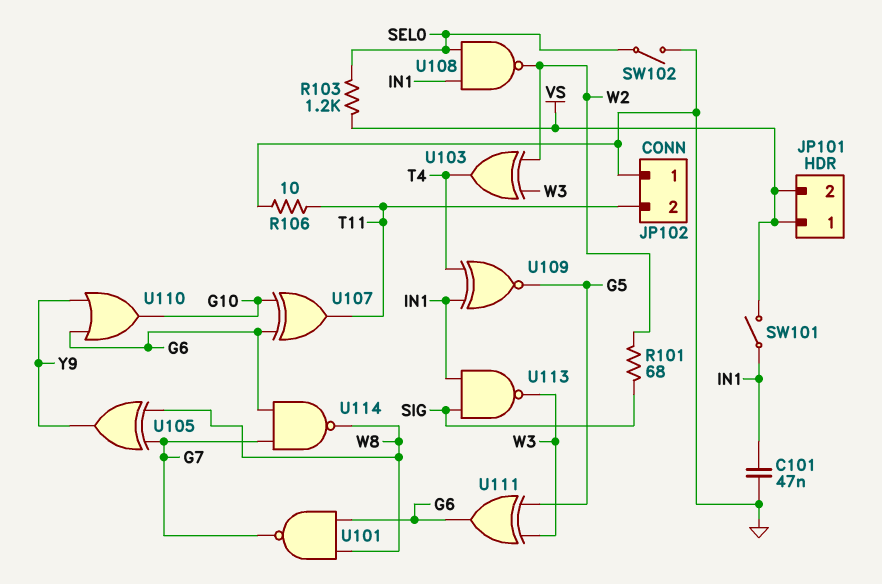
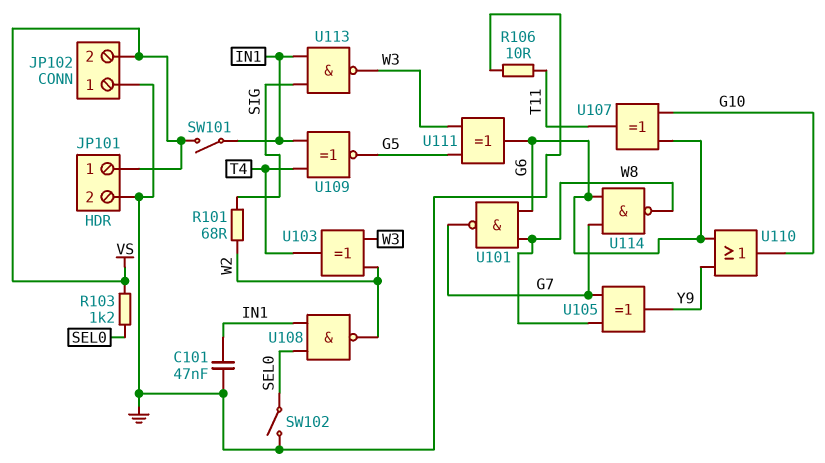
JP101 pin 2: VS -> GND
JP102 pin 2: T11 -> VS

